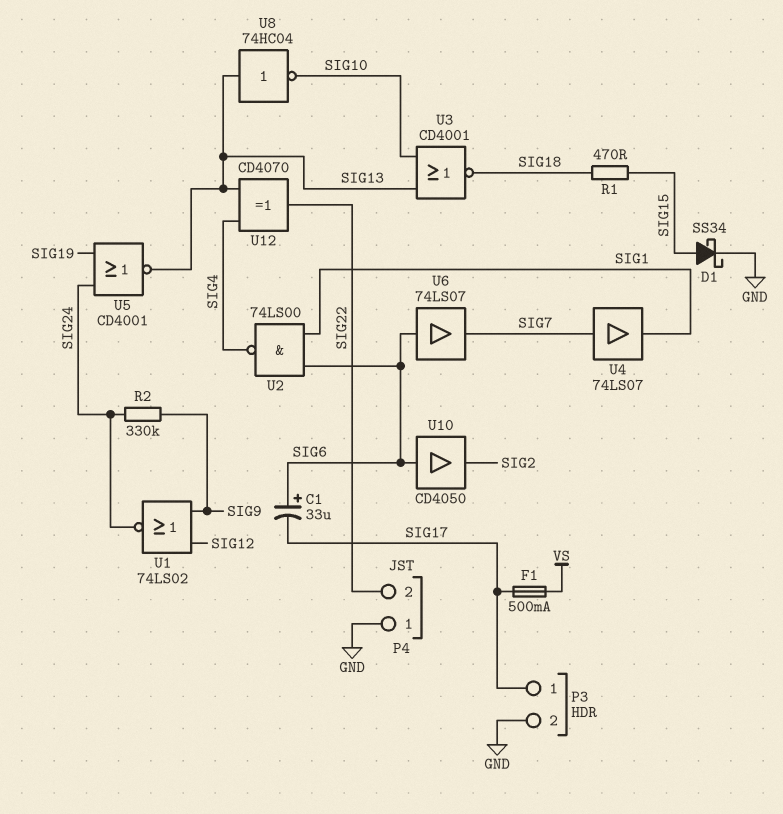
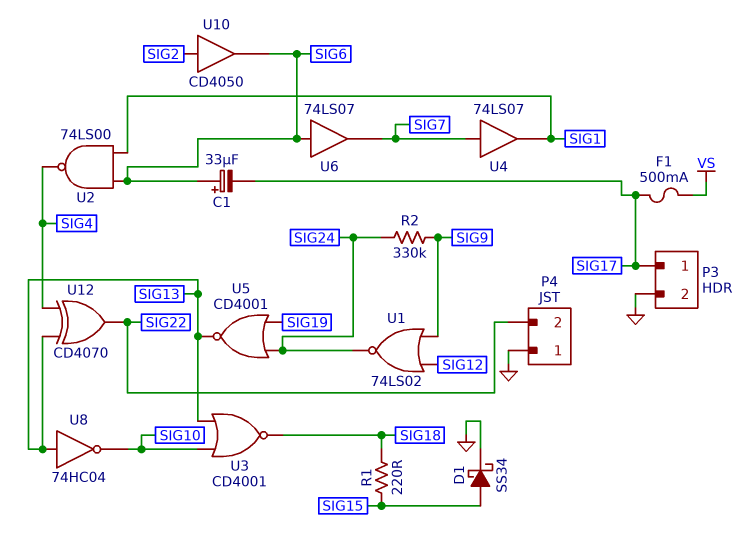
R1: 470 (SIG15, SIG18) -> 220 (SIG15, SIG18)
U10: buffer CD4050 (in SIG6, out SIG2) -> buffer CD4050 (in SIG2, out SIG6)

